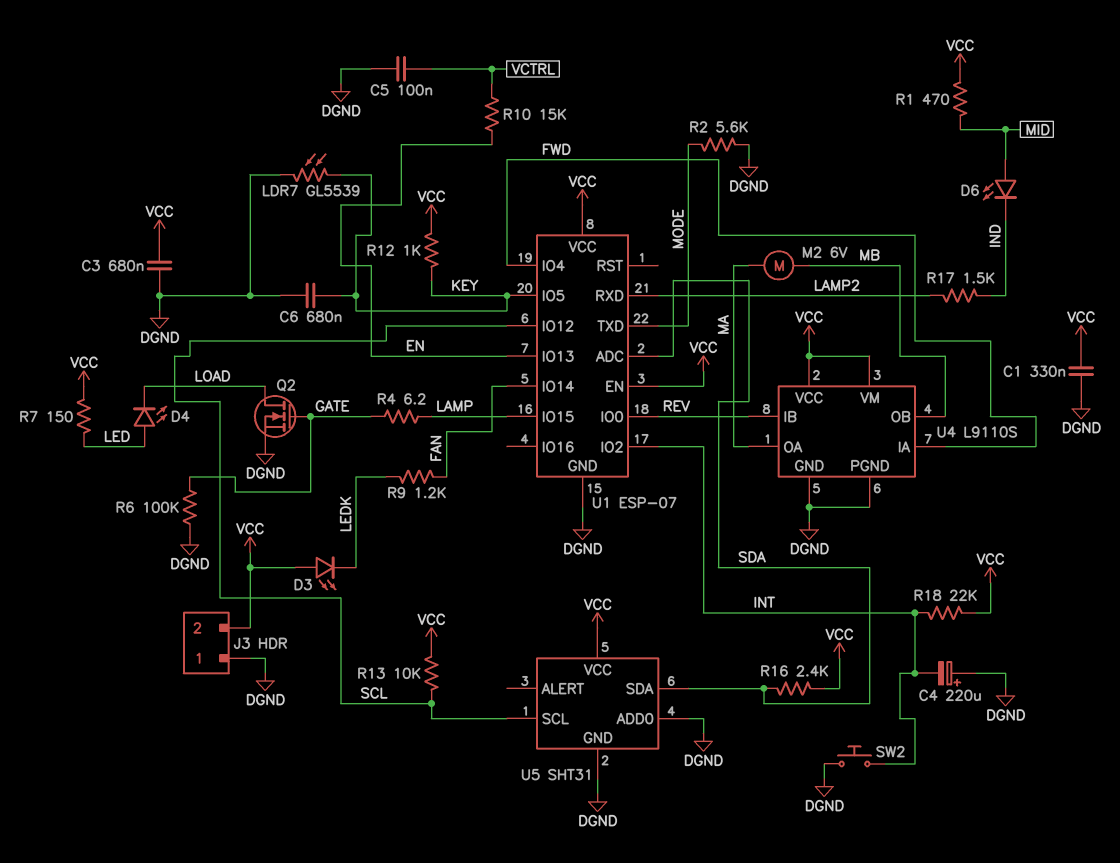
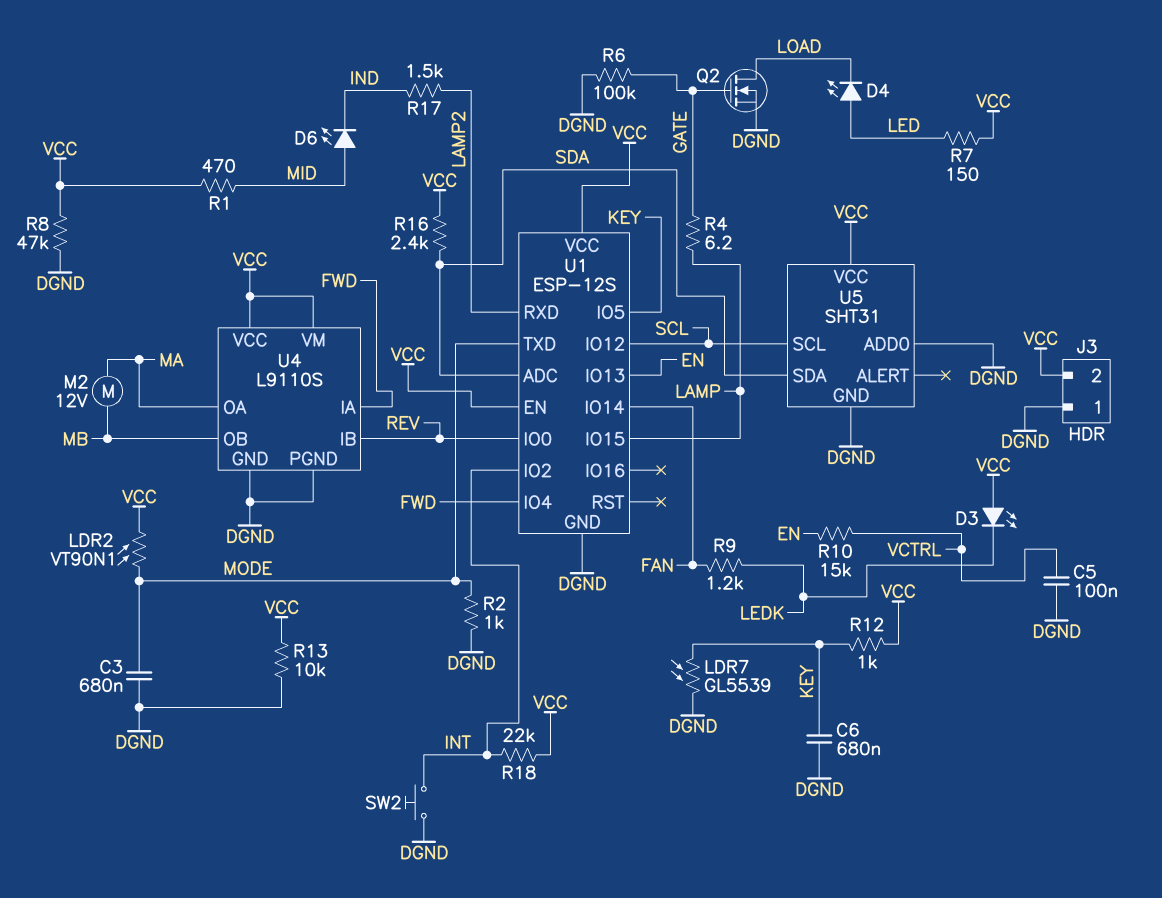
C1: 330nF (DGND, VCC) -> none
C3: 680nF (DGND, VCC) -> 680nF (DGND, MODE)
C4: 220uF (plus DGND, minus INT) -> none
LDR2: none -> VT90N1 (MODE, VCC)
M2: motor 6V (MA, MB) -> motor 12V (MA, MB)
R2: 5.6k (DGND, MODE) -> 1k (DGND, MODE)
R8: none -> 47k (DGND, VCC)
R13: 10k (SCL, VCC) -> 10k (DGND, VCC)
U1: ESP-07 -> ESP-12S

